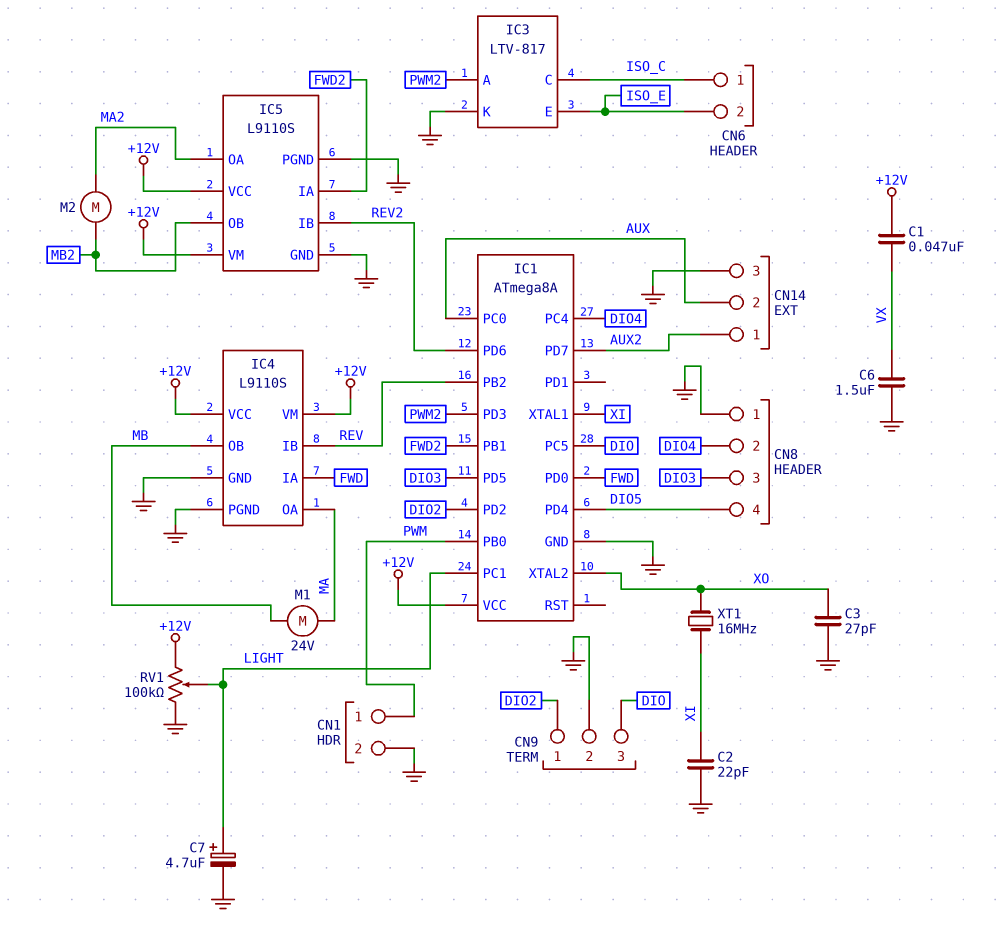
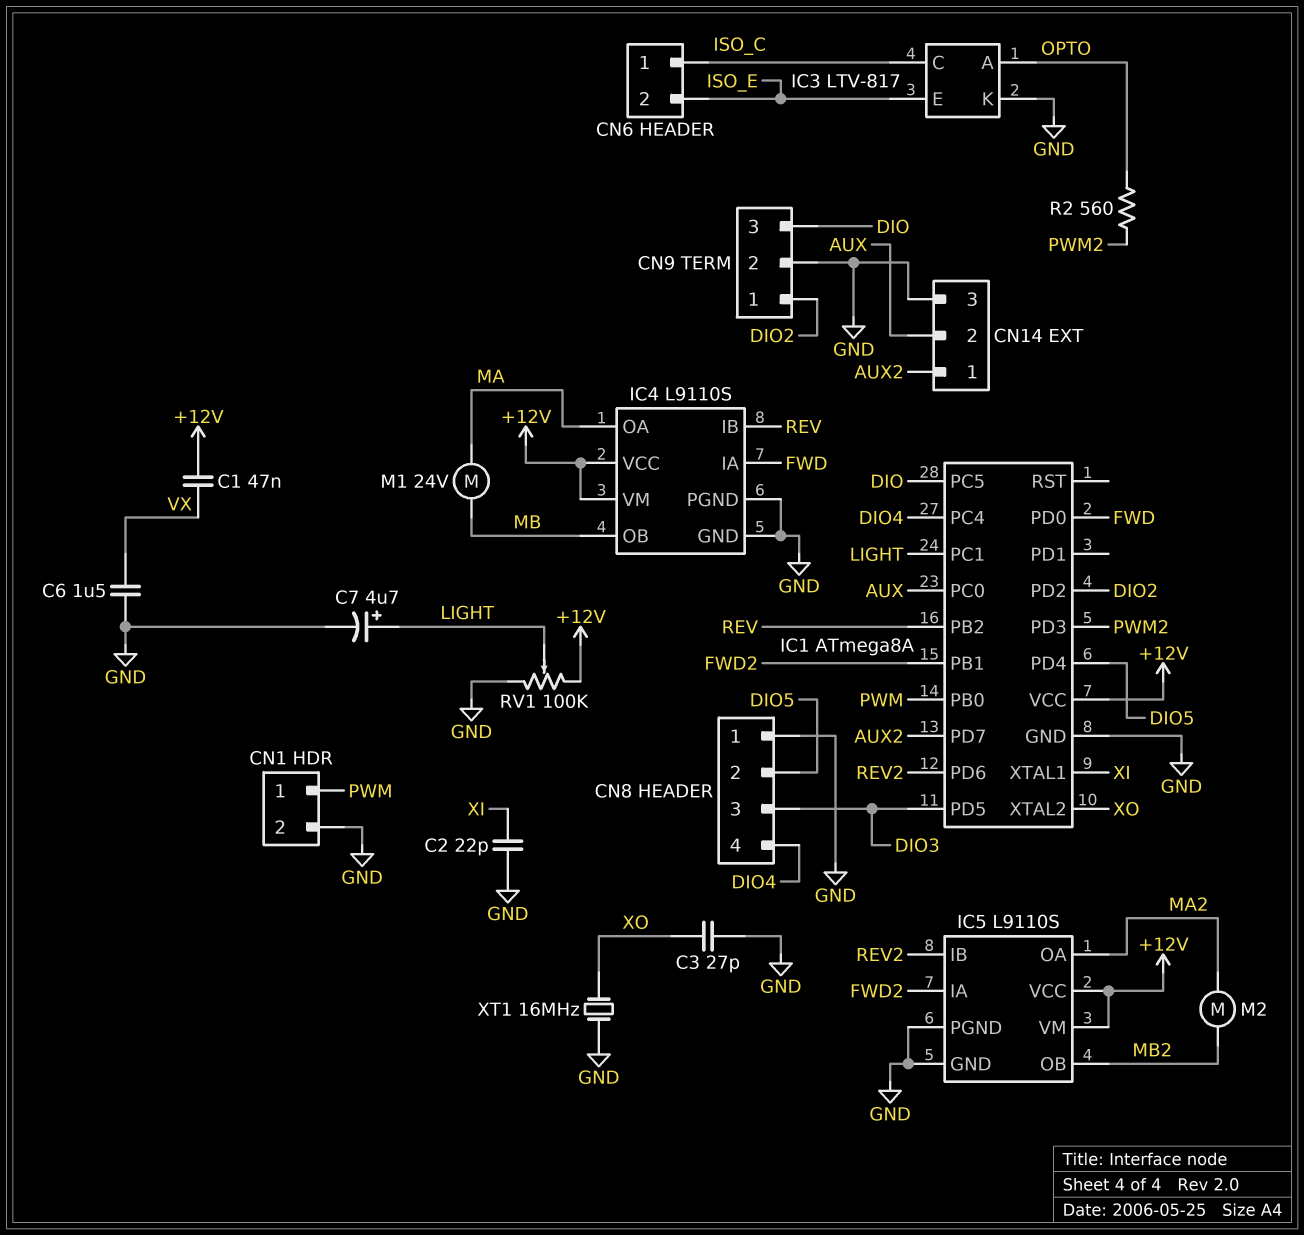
CN8 pin 2: DIO4 -> DIO5
CN8 pin 4: DIO5 -> DIO4
IC3 pin A: PWM2 -> OPTO
R2: none -> 560 (OPTO, PWM2)
XT1: 16MHz (XI, XO) -> 16MHz (GND, XO)

